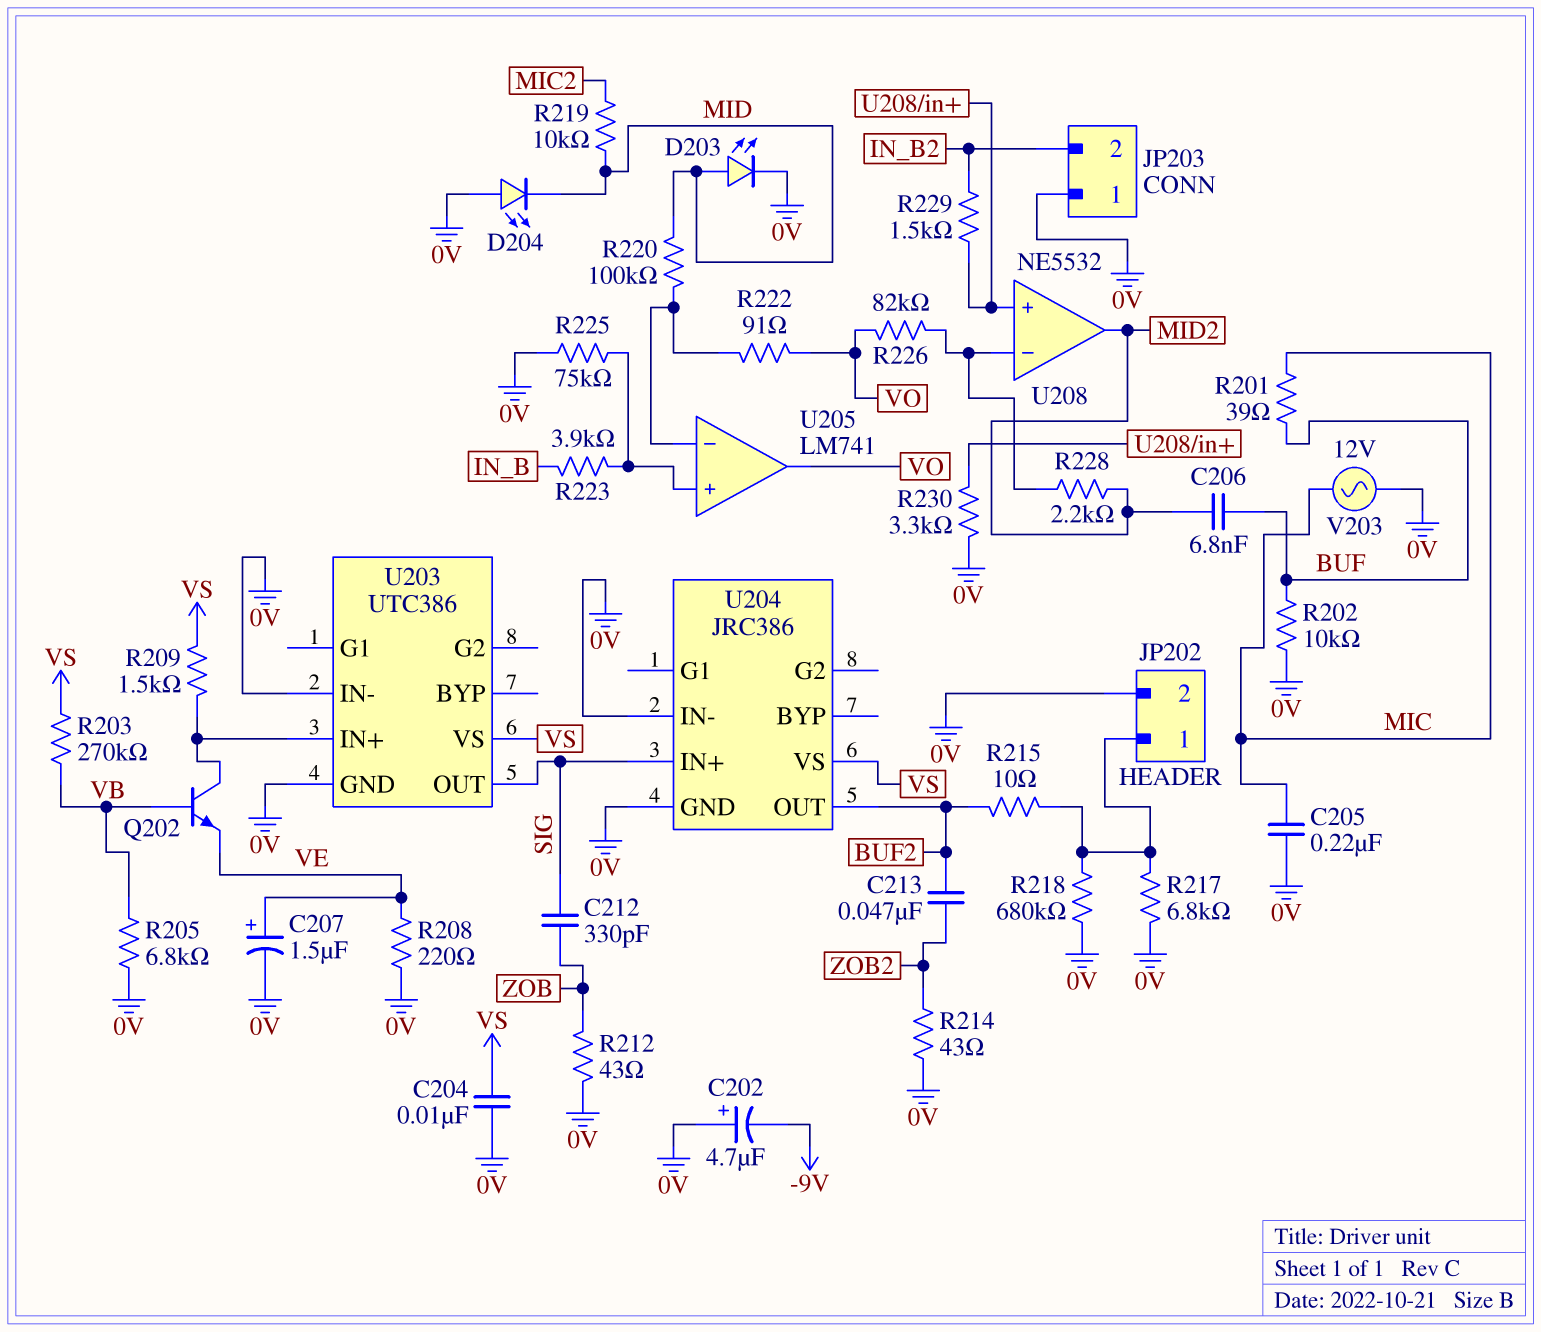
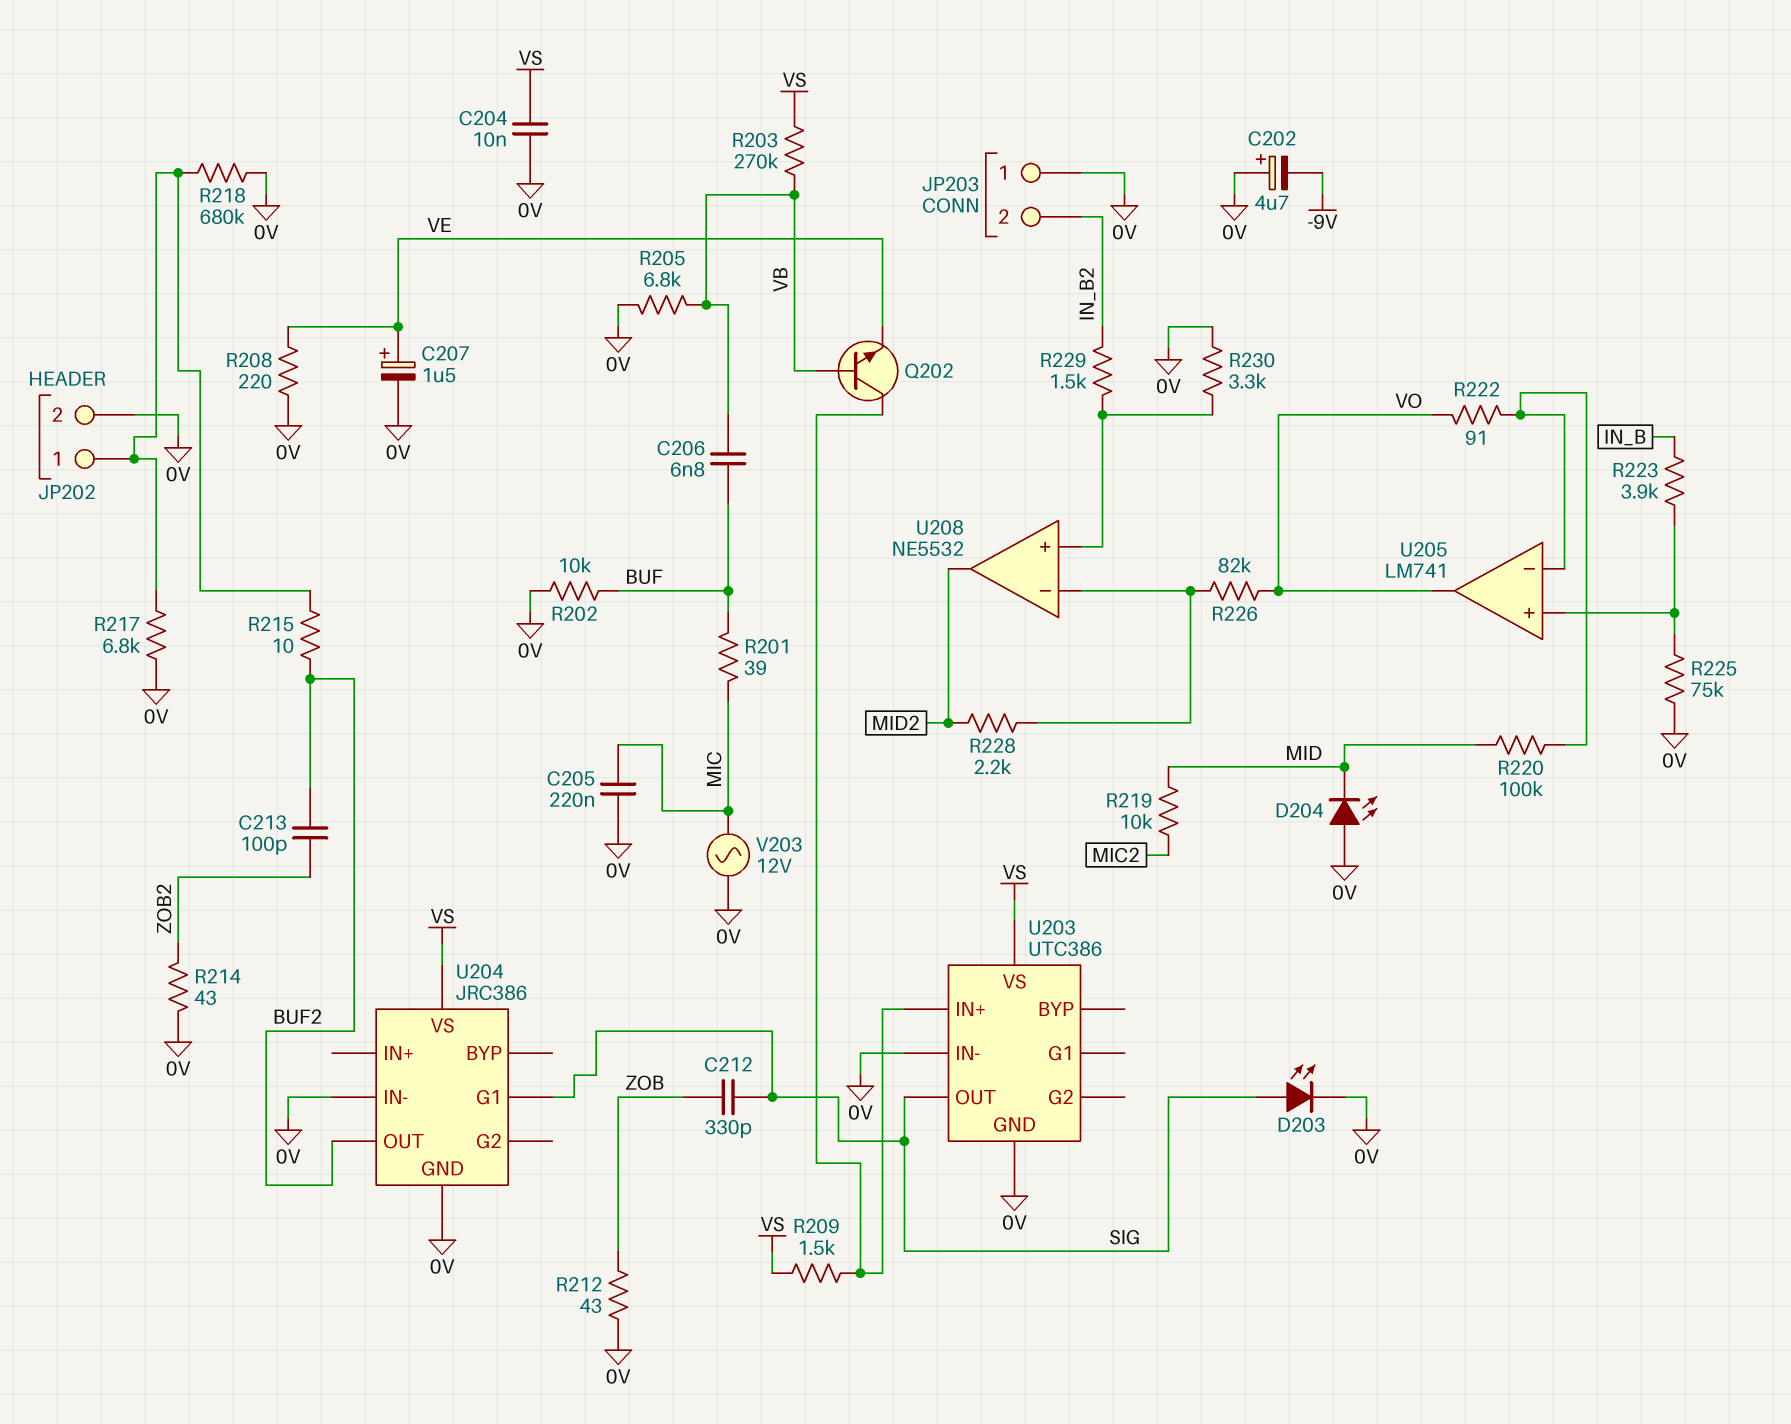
C206: 6.8nF (BUF, MID2) -> 6.8nF (BUF, VB)
C213: 47nF (BUF2, ZOB2) -> 100pF (BUF2, ZOB2)
D203: LED (A MID, K 0V) -> LED (A SIG, K 0V)
U204 pin G1: none -> SIG
U204 pin IN+: SIG -> none

